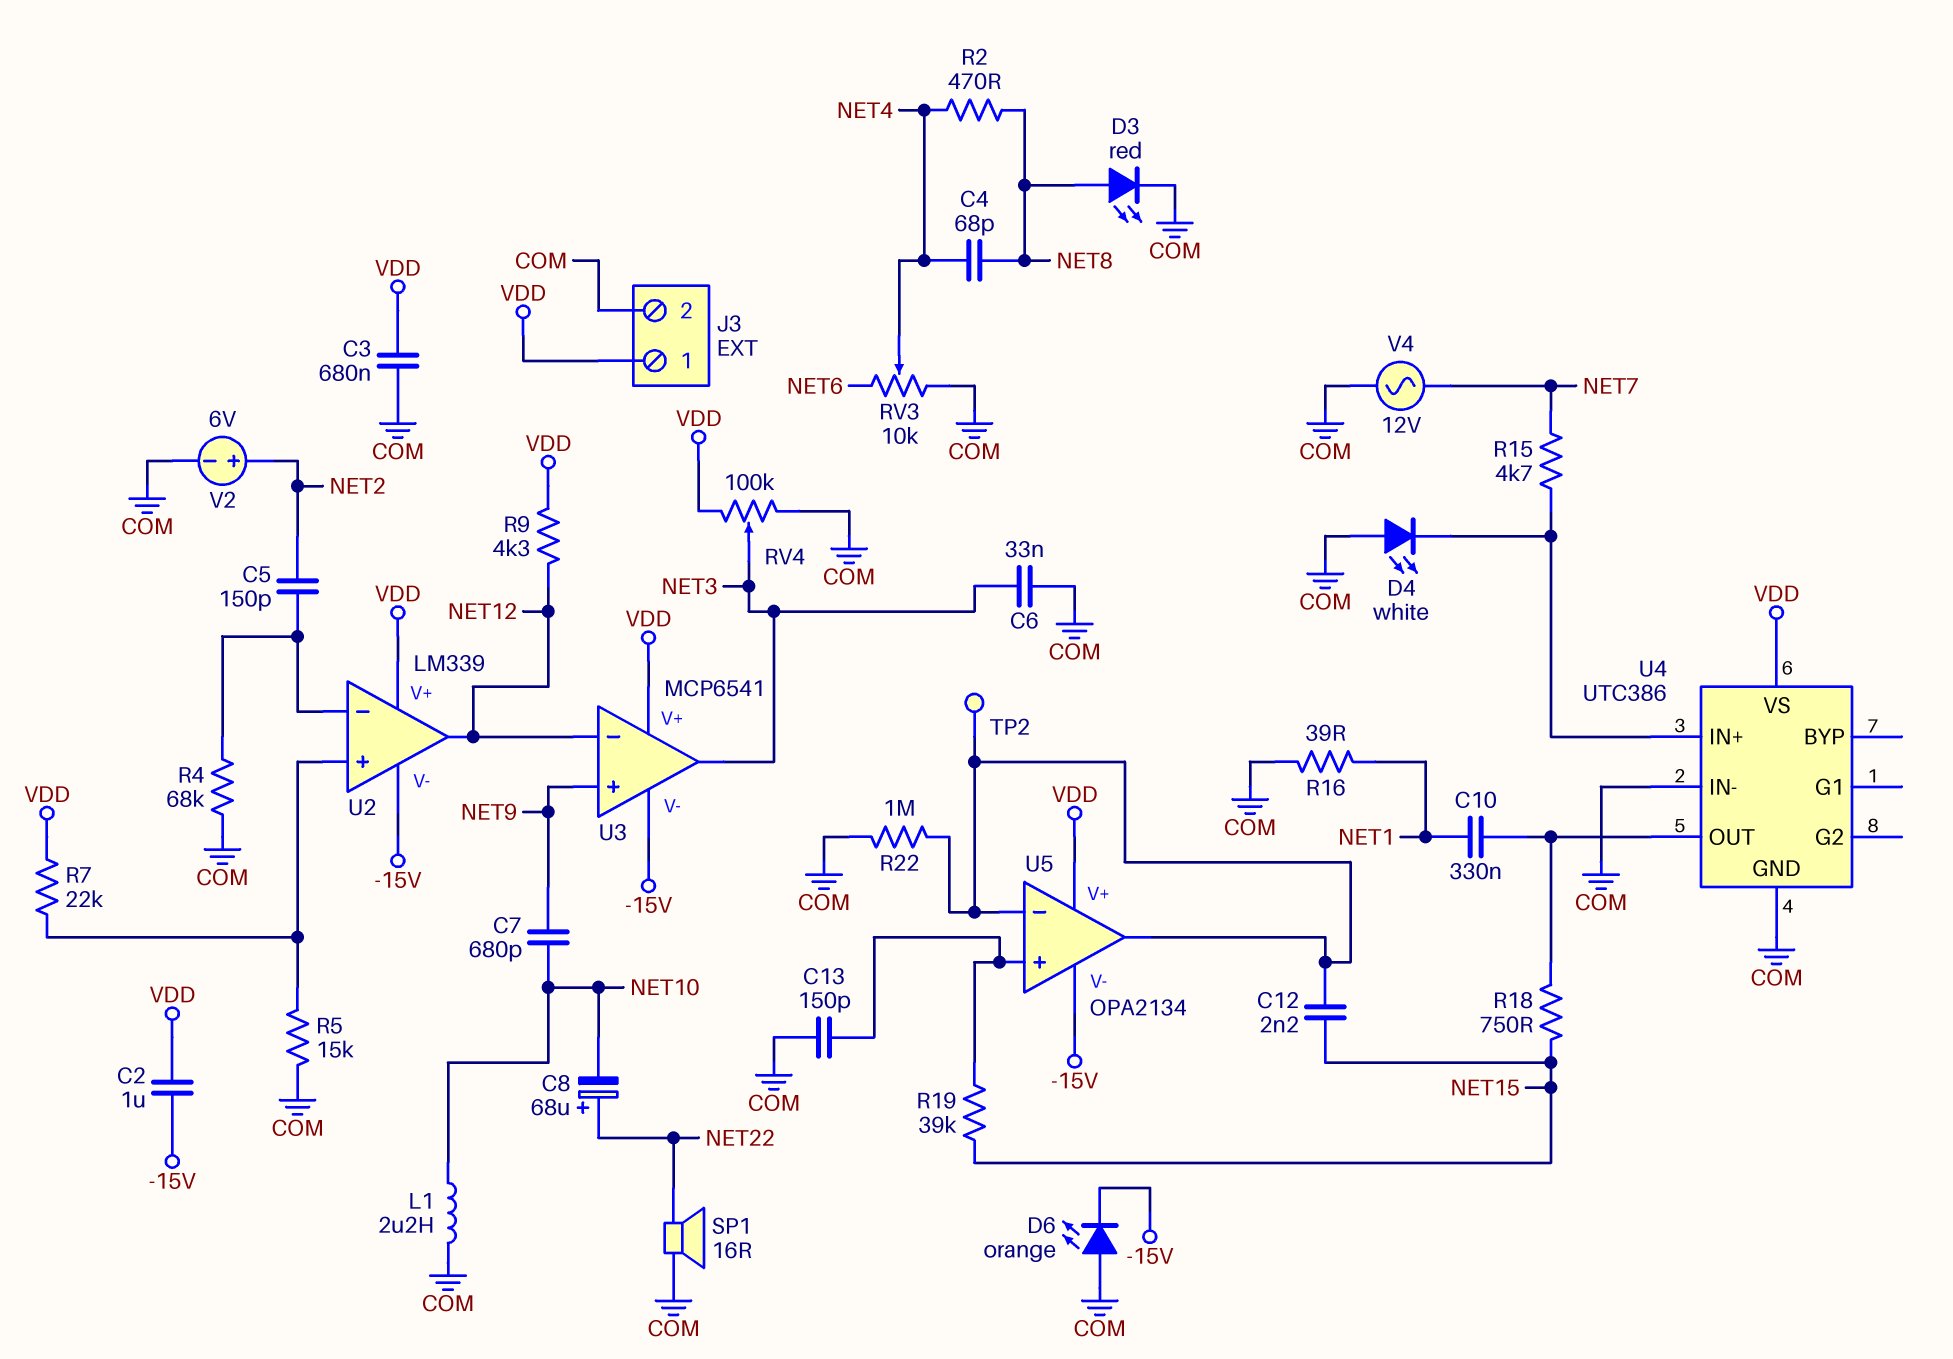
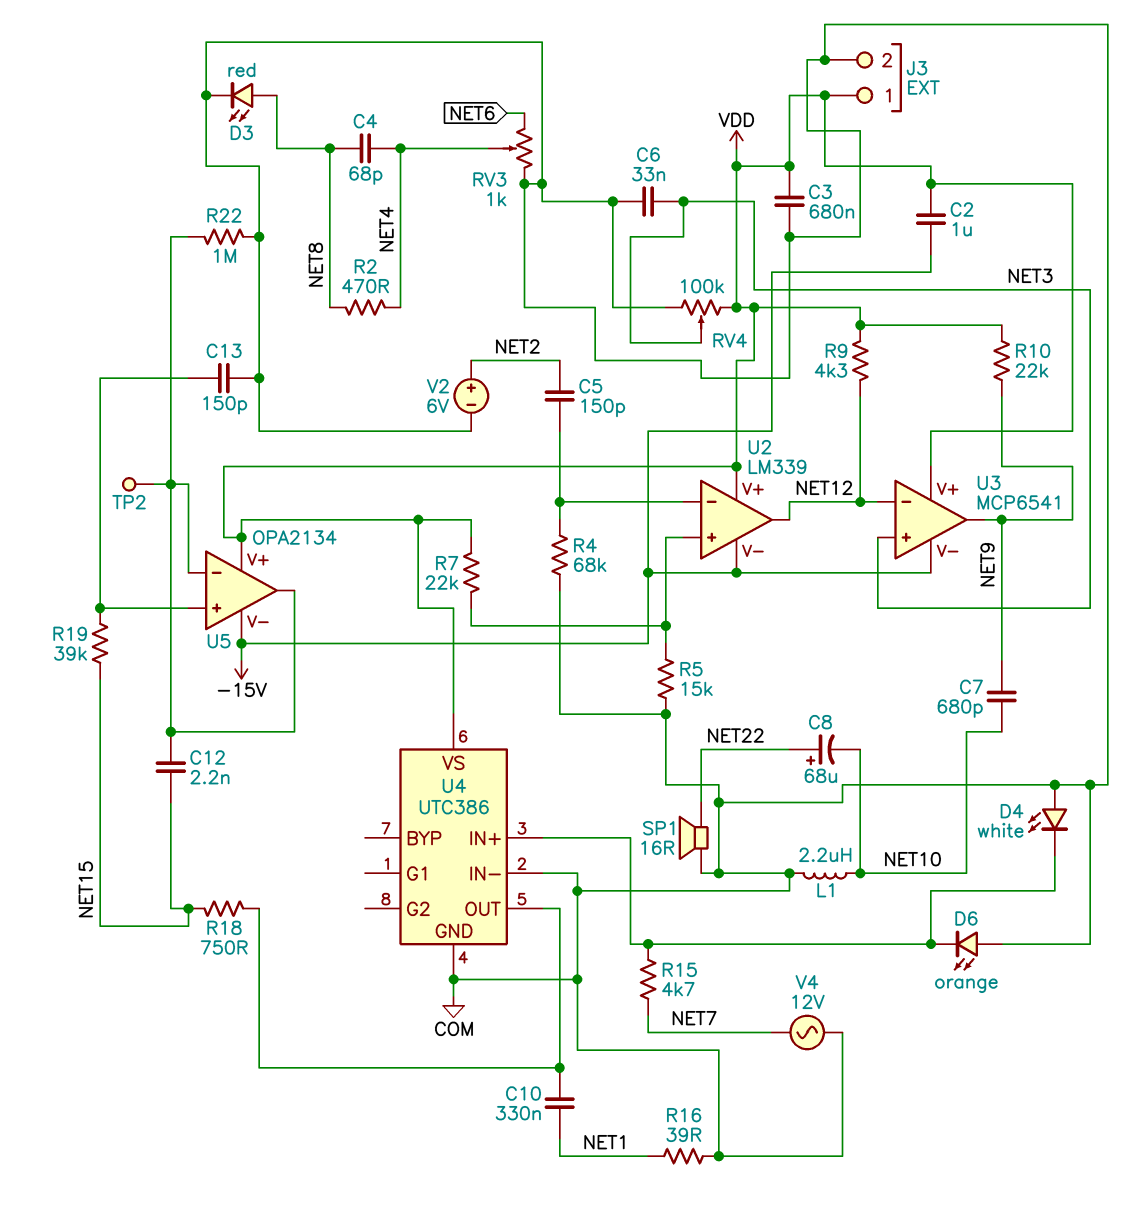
D6: LED orange (A COM, K -15V) -> LED orange (A COM, K U4/IN+)
R10: none -> 22k (NET9, VDD)
RV3: 10k (COM, NET6, wiper NET4) -> 1k (COM, NET6, wiper NET4)
U3 pin in+: NET9 -> NET3
U3 pin out: NET3 -> NET9

